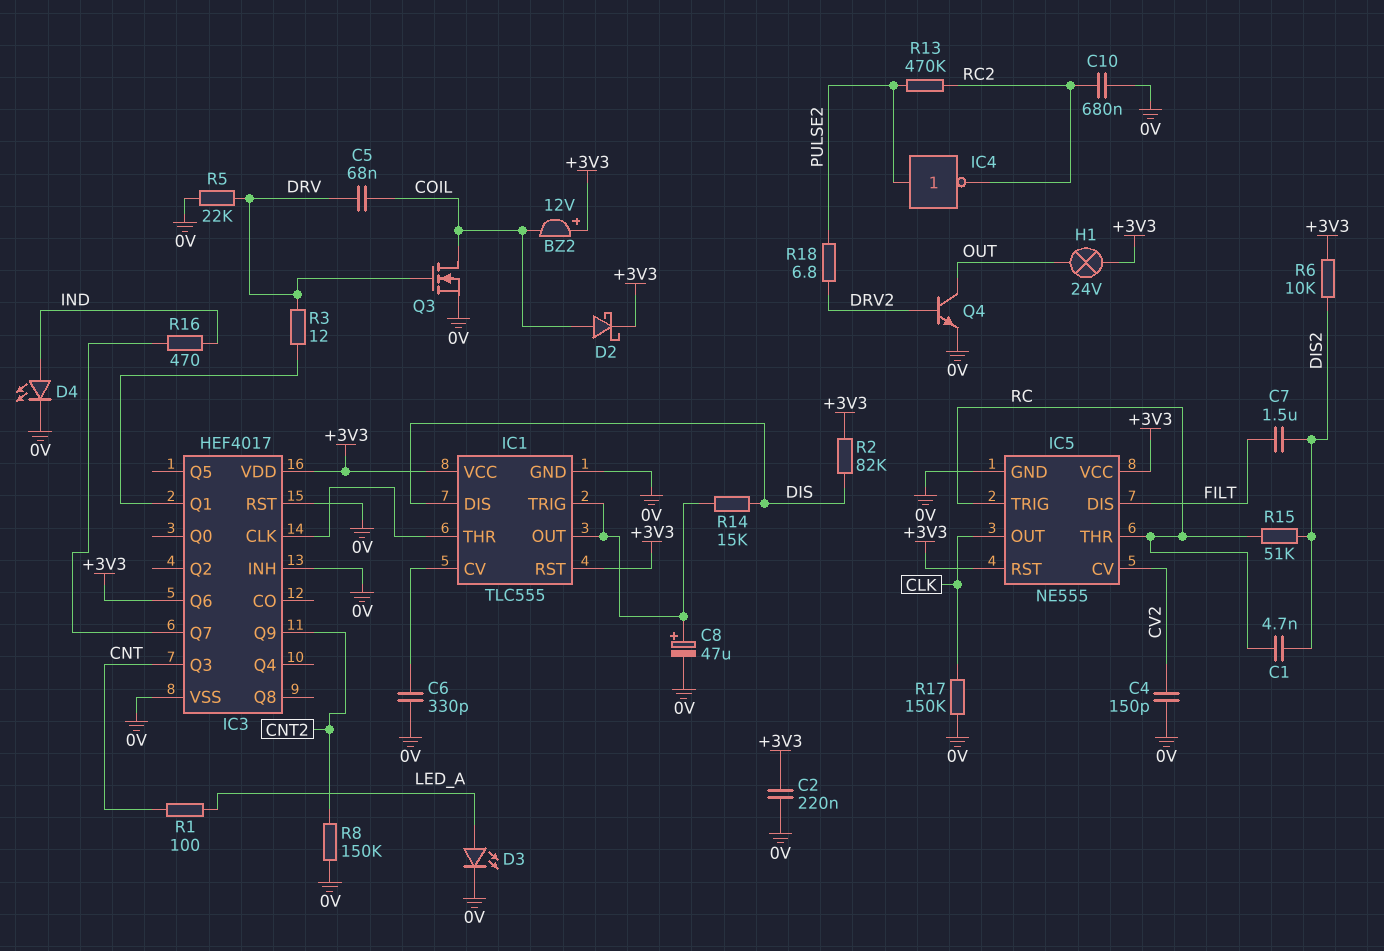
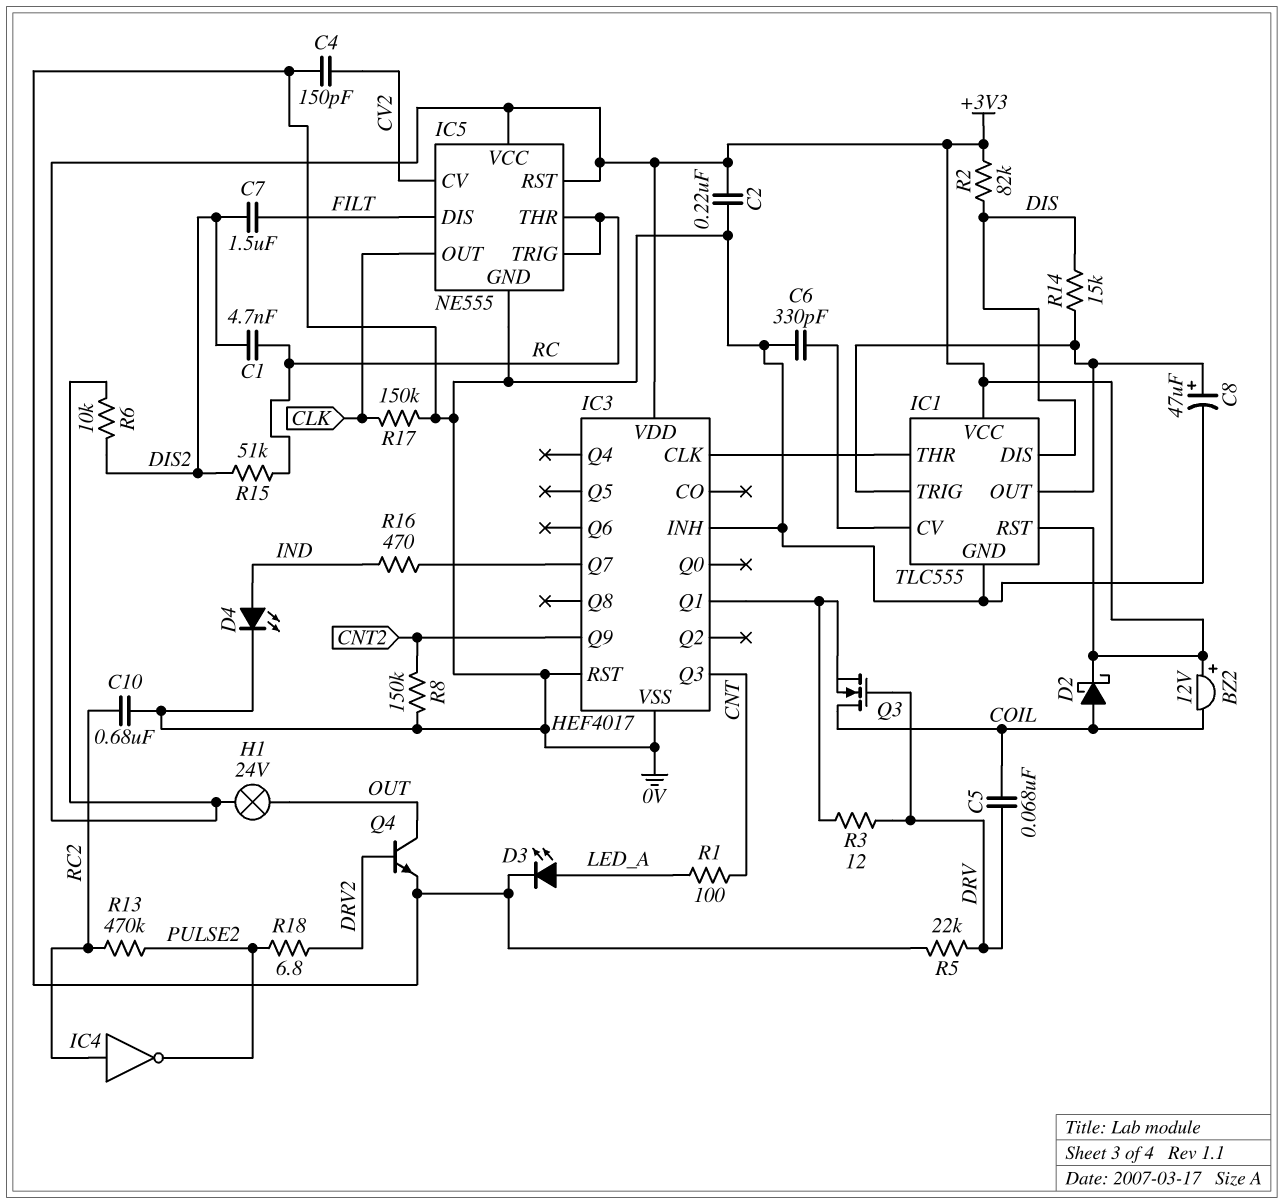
IC3 pin Q6: +3V3 -> none
IC4: NOT (in PULSE2, out RC2) -> NOT (in RC2, out PULSE2)
Q3: NMOS (G DRV, D COIL, S 0V) -> NMOS (G DRV, D COIL, S IC3/Q1)

